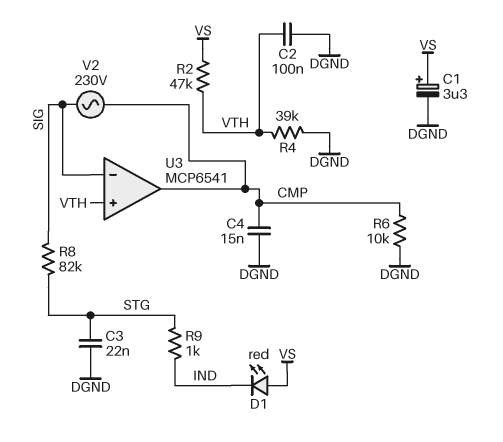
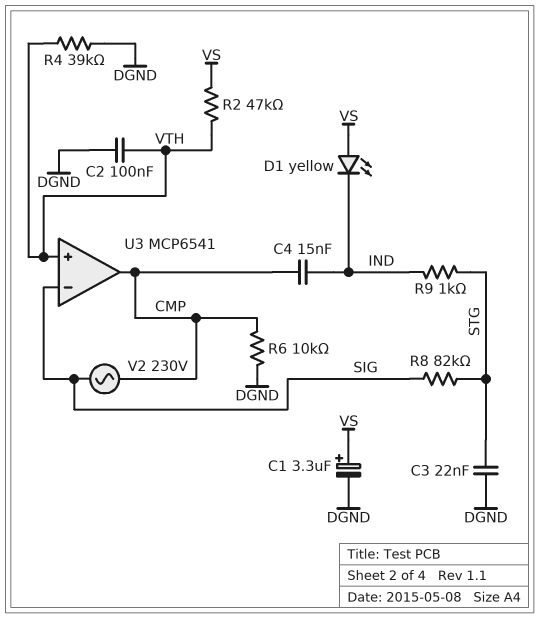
C4: 15nF (CMP, DGND) -> 15nF (CMP, IND)
D1: LED red (A VS, K IND) -> LED yellow (A VS, K IND)

